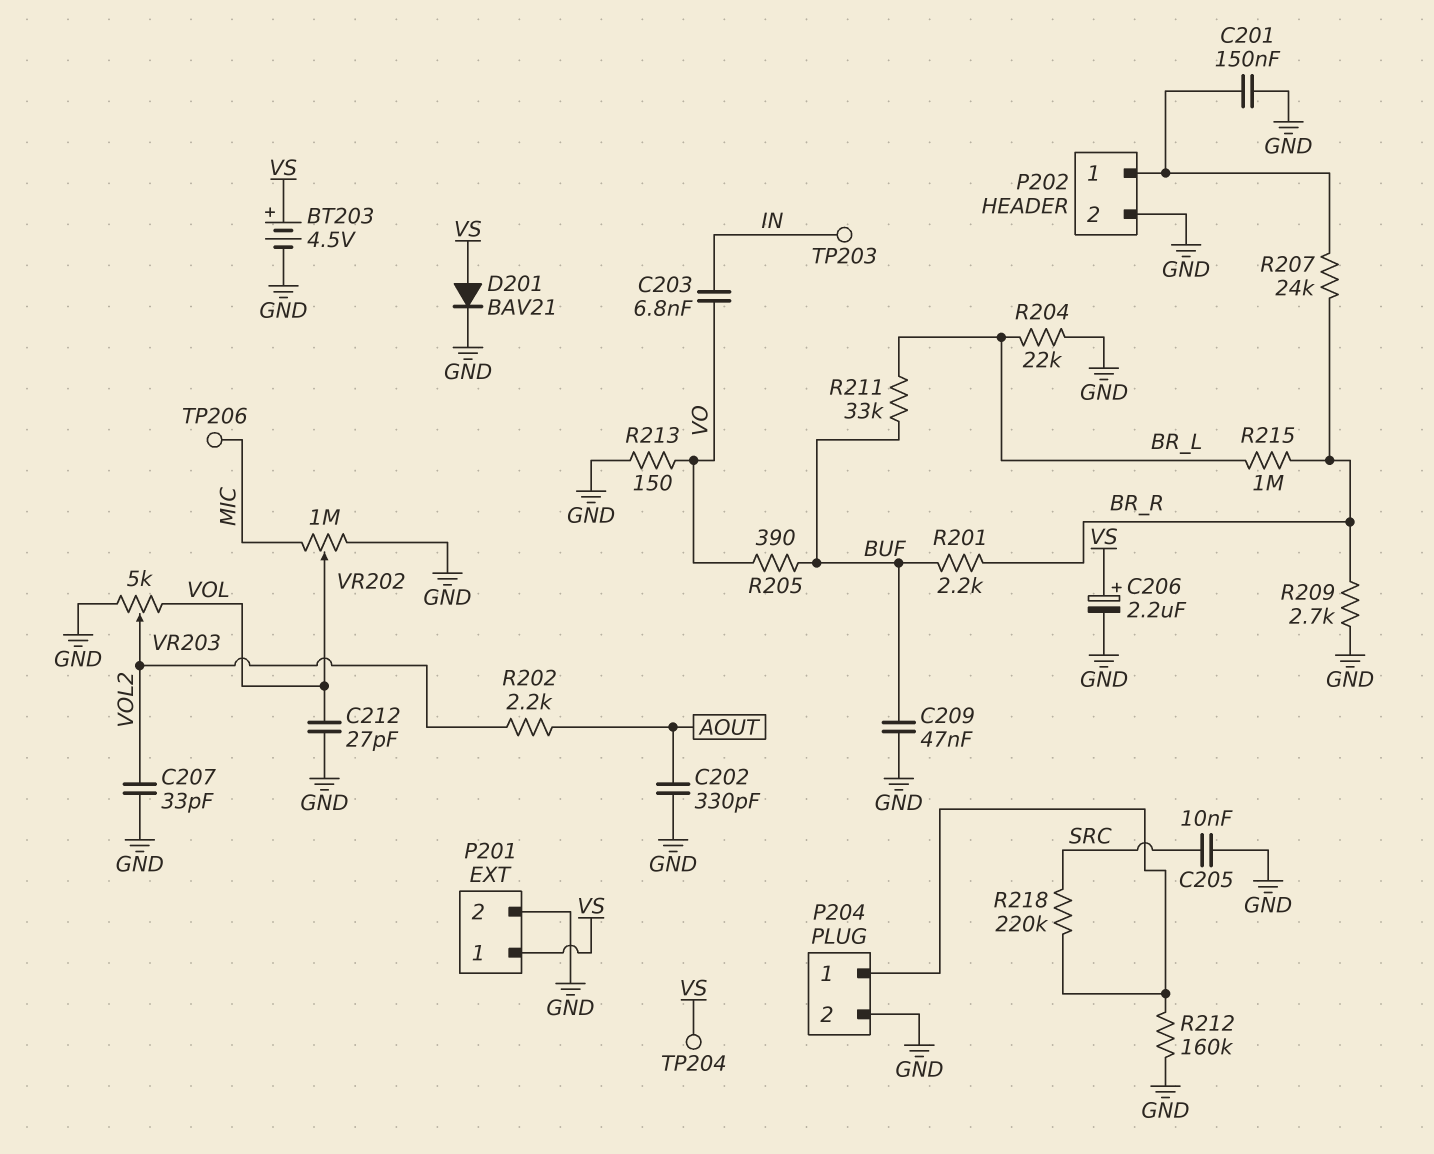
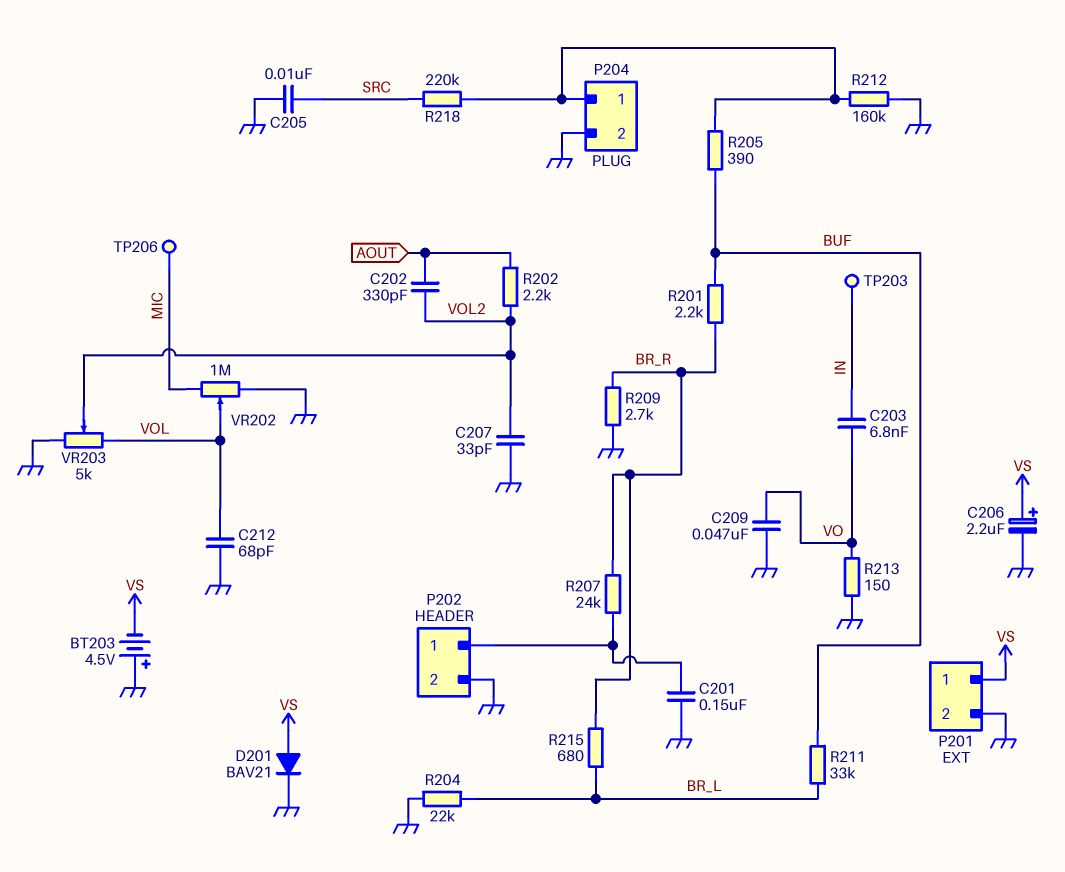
BT203: 4.5V (plus VS, minus GND) -> 4.5V (plus GND, minus VS)
C202: 330pF (AOUT, GND) -> 330pF (AOUT, VOL2)
C209: 47nF (BUF, GND) -> 47nF (GND, VO)
C212: 27pF (GND, VOL) -> 68pF (GND, VOL)
R205: 390 (BUF, VO) -> 390 (BUF, P204/1)
R215: 1M (BR_L, BR_R) -> 680 (BR_L, BR_R)
TP204: test point (VS) -> none

